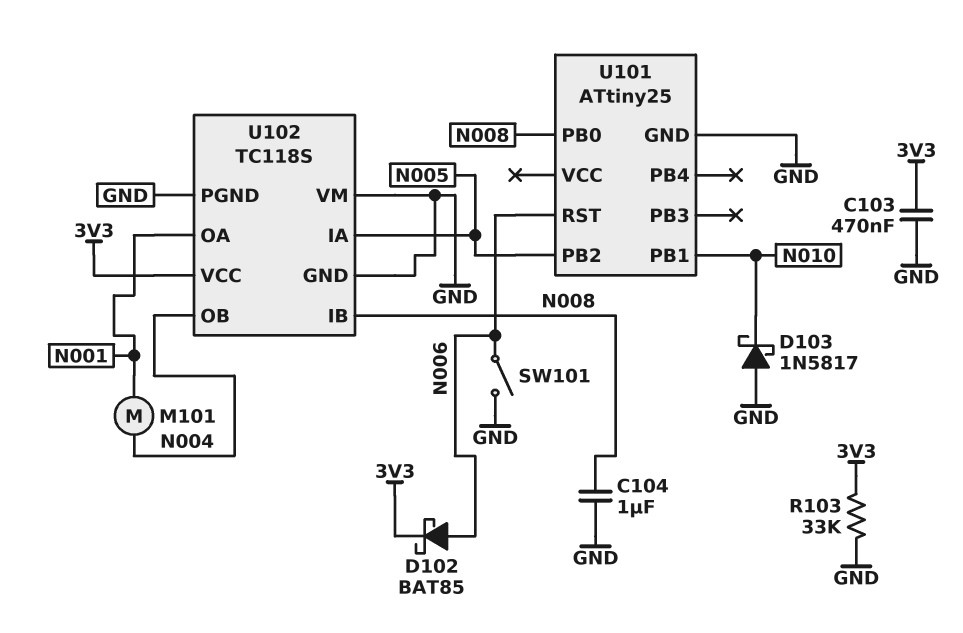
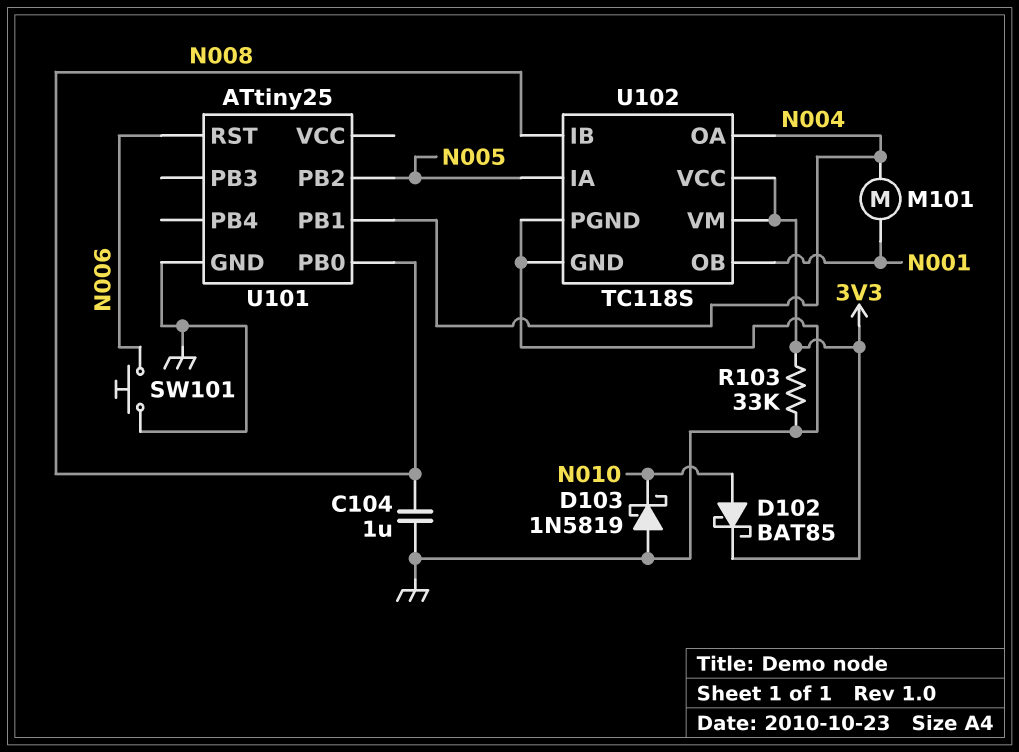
C103: 470nF (3V3, GND) -> none
D102: schottky BAT85 (A N006, K 3V3) -> schottky BAT85 (A N010, K 3V3)
D103: schottky 1N5817 (A GND, K N010) -> schottky 1N5819 (A GND, K N010)
SW101: switch (GND, N006) -> button (GND, N006)
U101 pin PB1: N010 -> N004
U102 pin OA: N001 -> N004
U102 pin OB: N004 -> N001
U102 pin VM: GND -> 3V3

